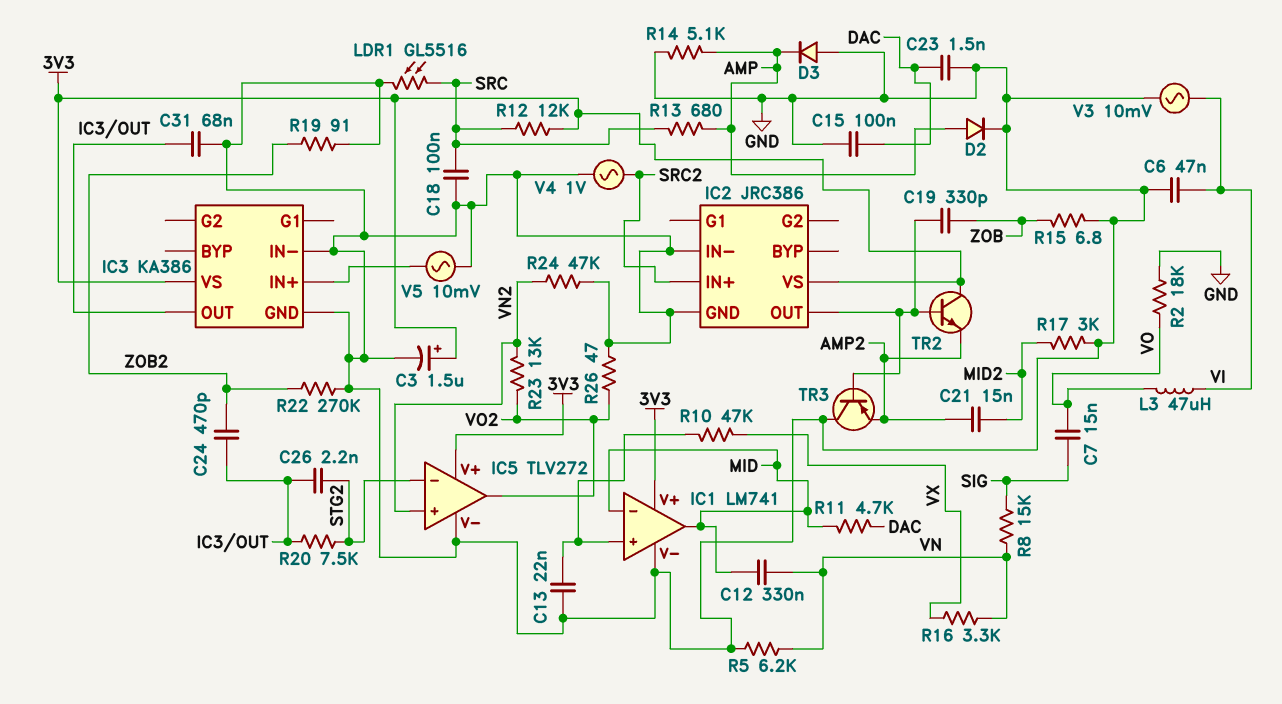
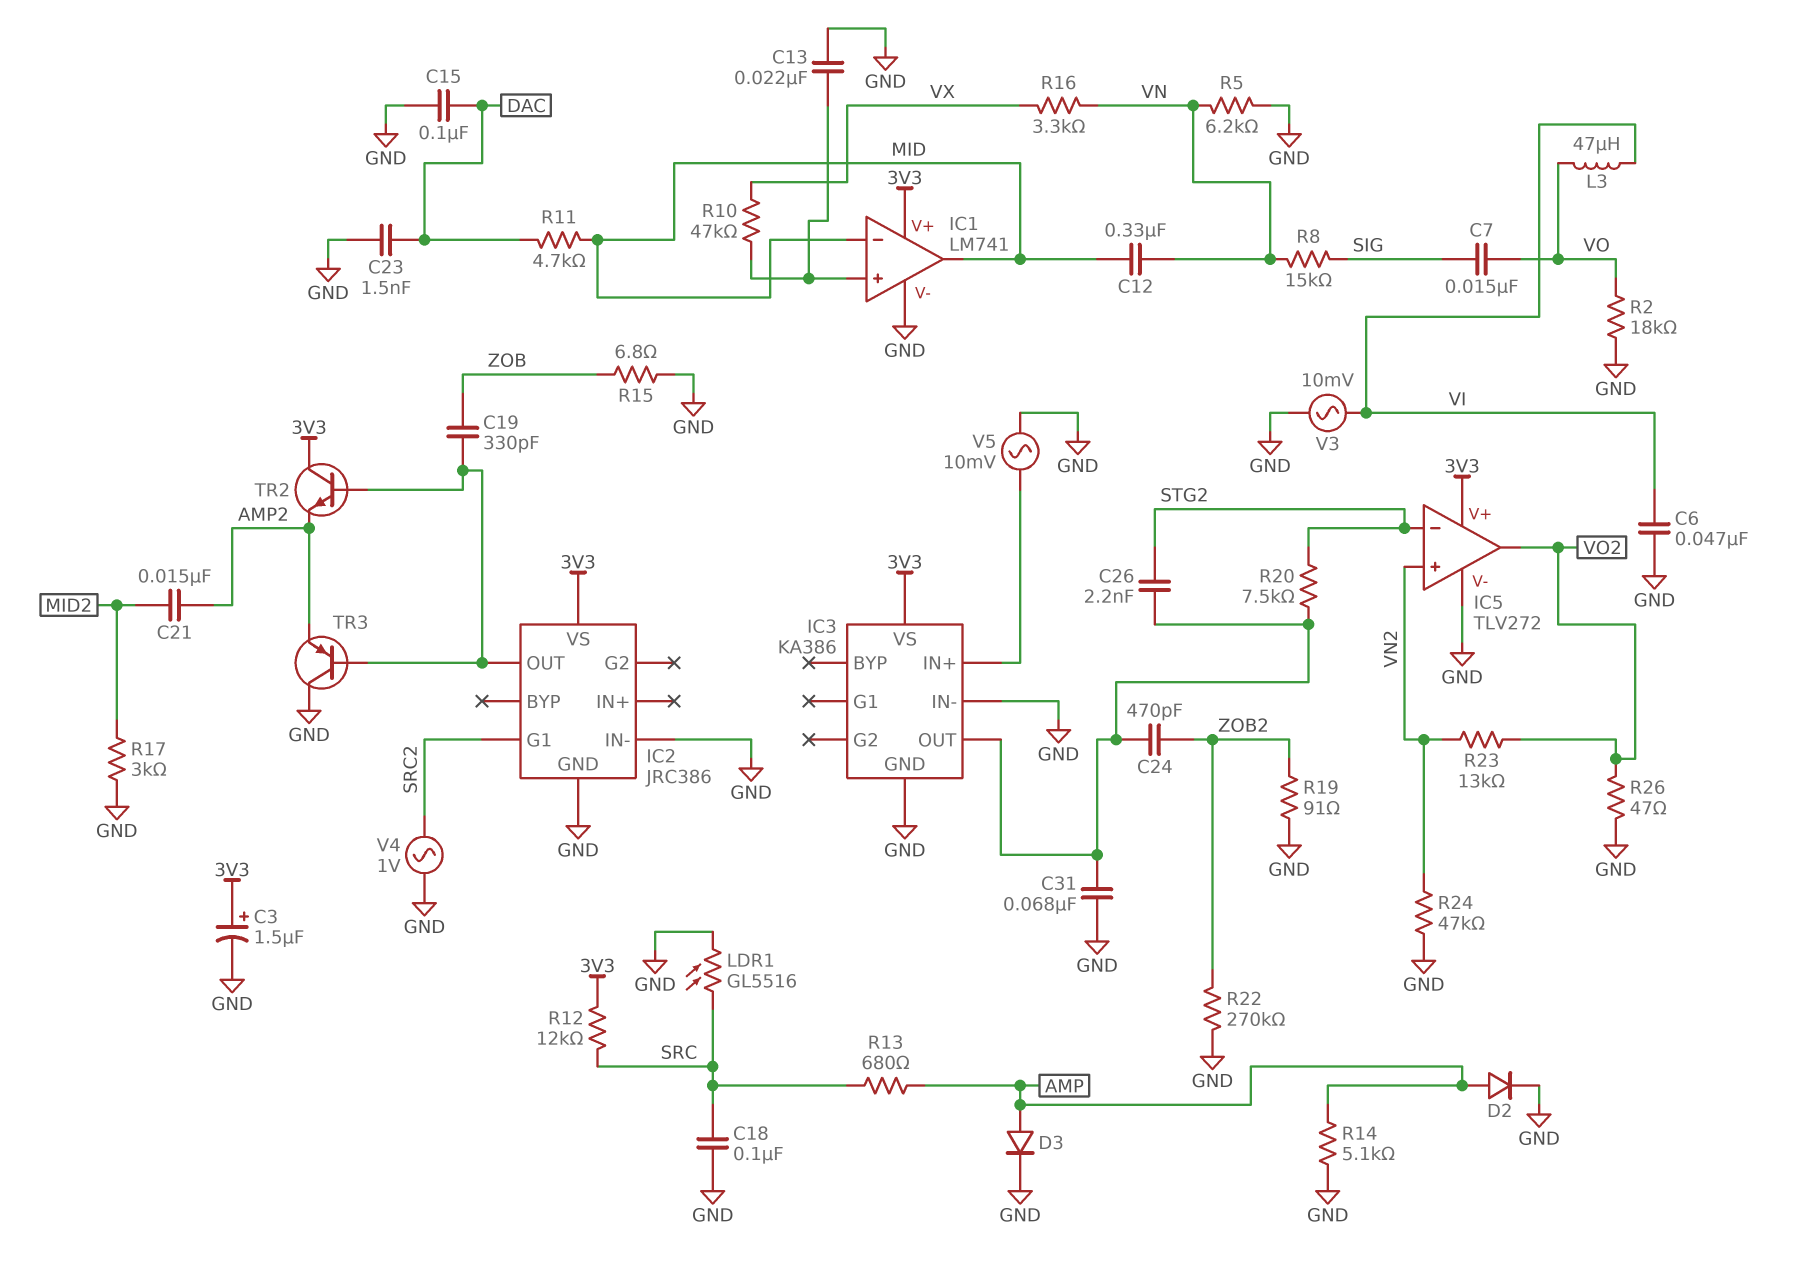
D3: diode (A GND, K AMP) -> diode (A AMP, K GND)
IC2 pin G1: none -> SRC2
IC2 pin IN+: SRC2 -> none

